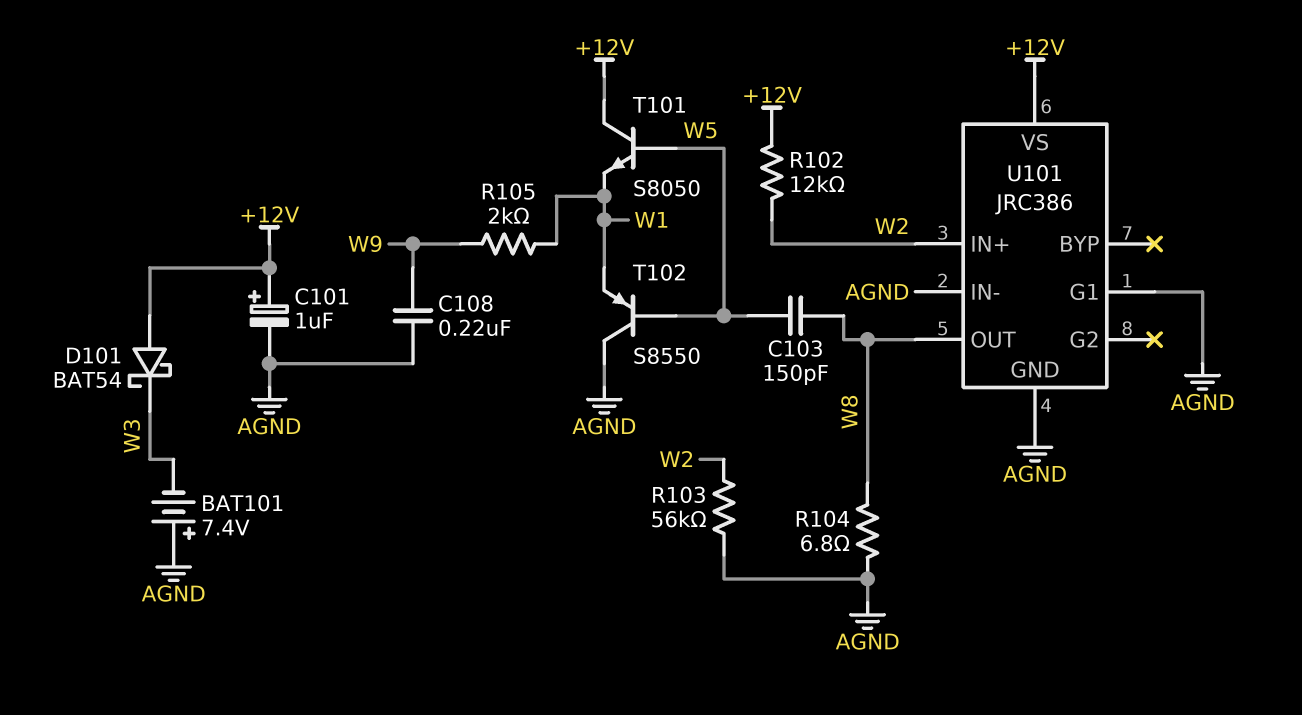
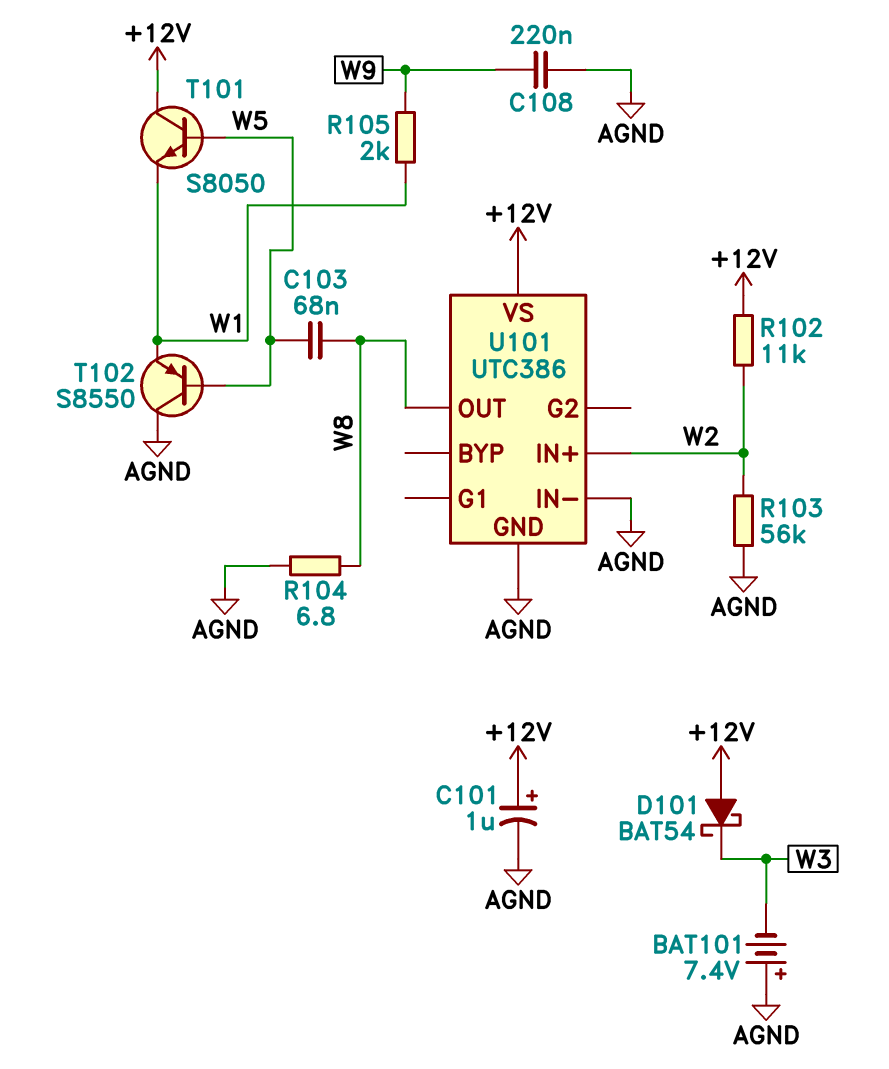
C103: 150pF (W5, W8) -> 68nF (W5, W8)
R102: 12k (+12V, W2) -> 11k (+12V, W2)
U101: JRC386 -> UTC386
U101 pin G1: AGND -> none

